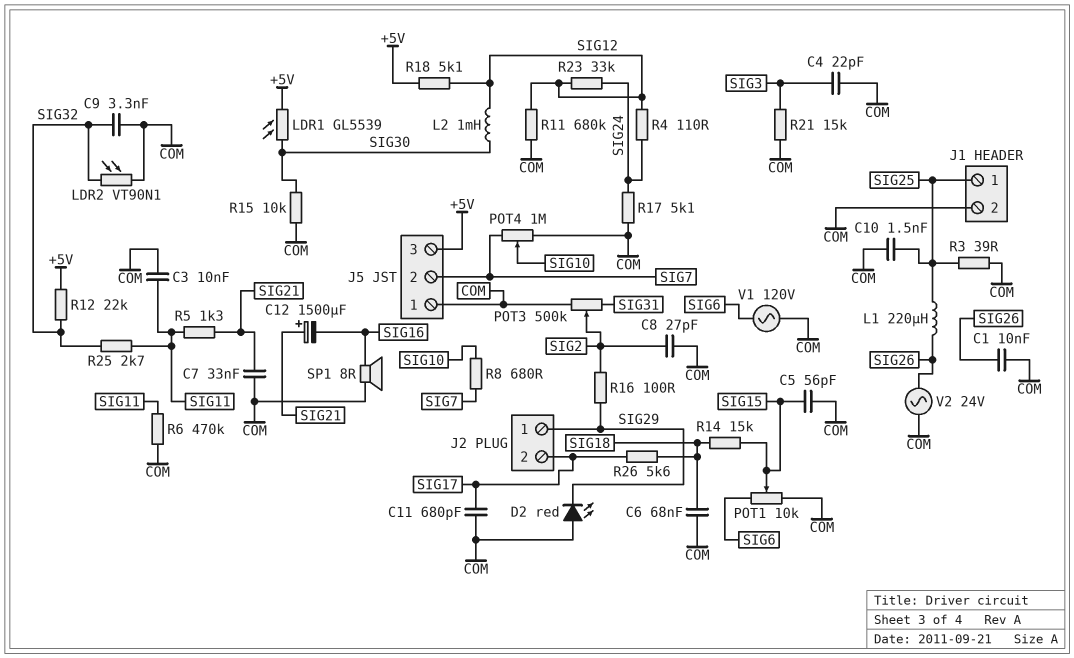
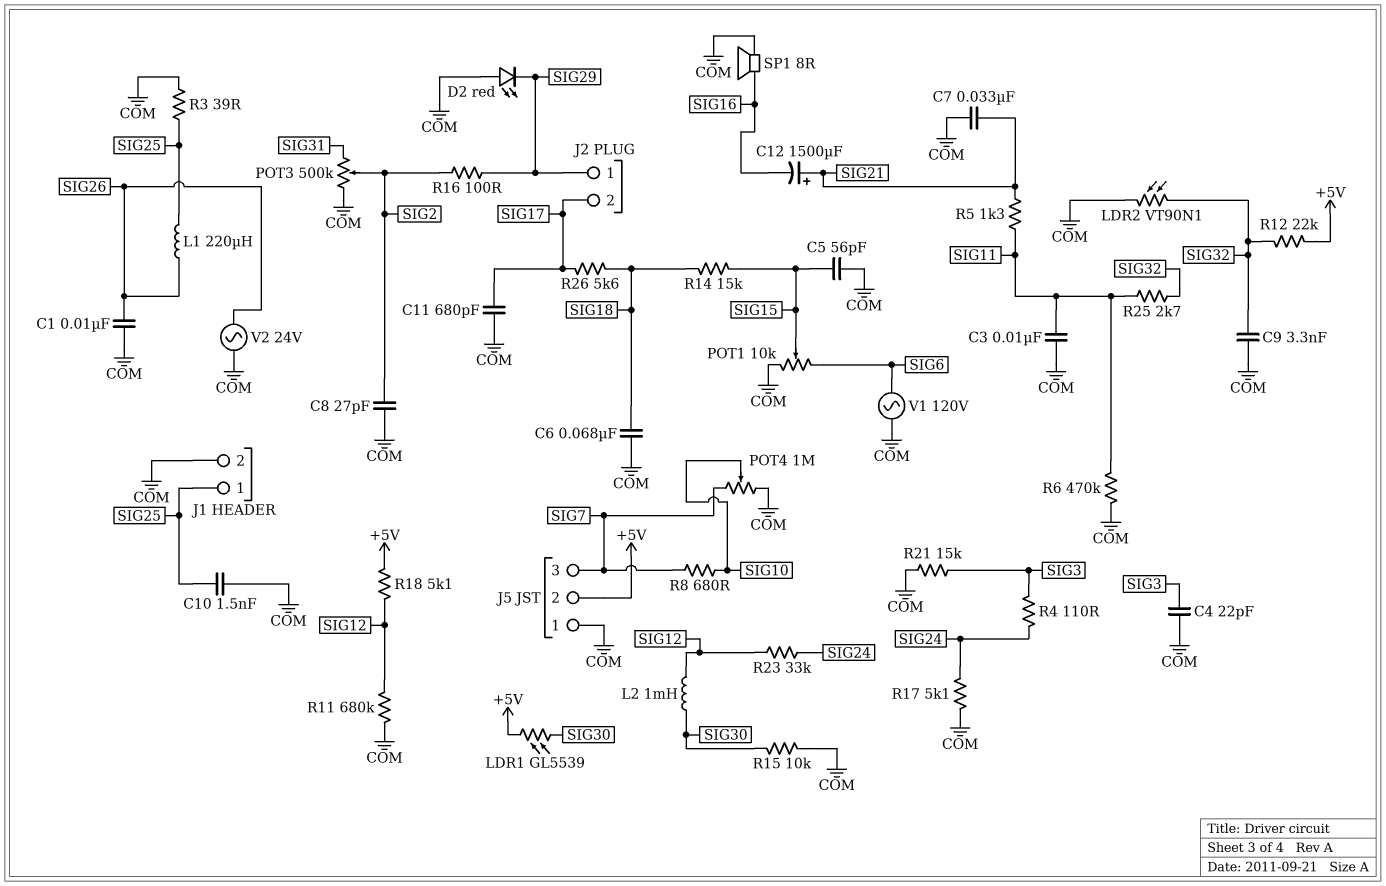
J5 pin 2: SIG7 -> +5V
J5 pin 3: +5V -> SIG7
R4: 110 (SIG12, SIG24) -> 110 (SIG3, SIG24)

